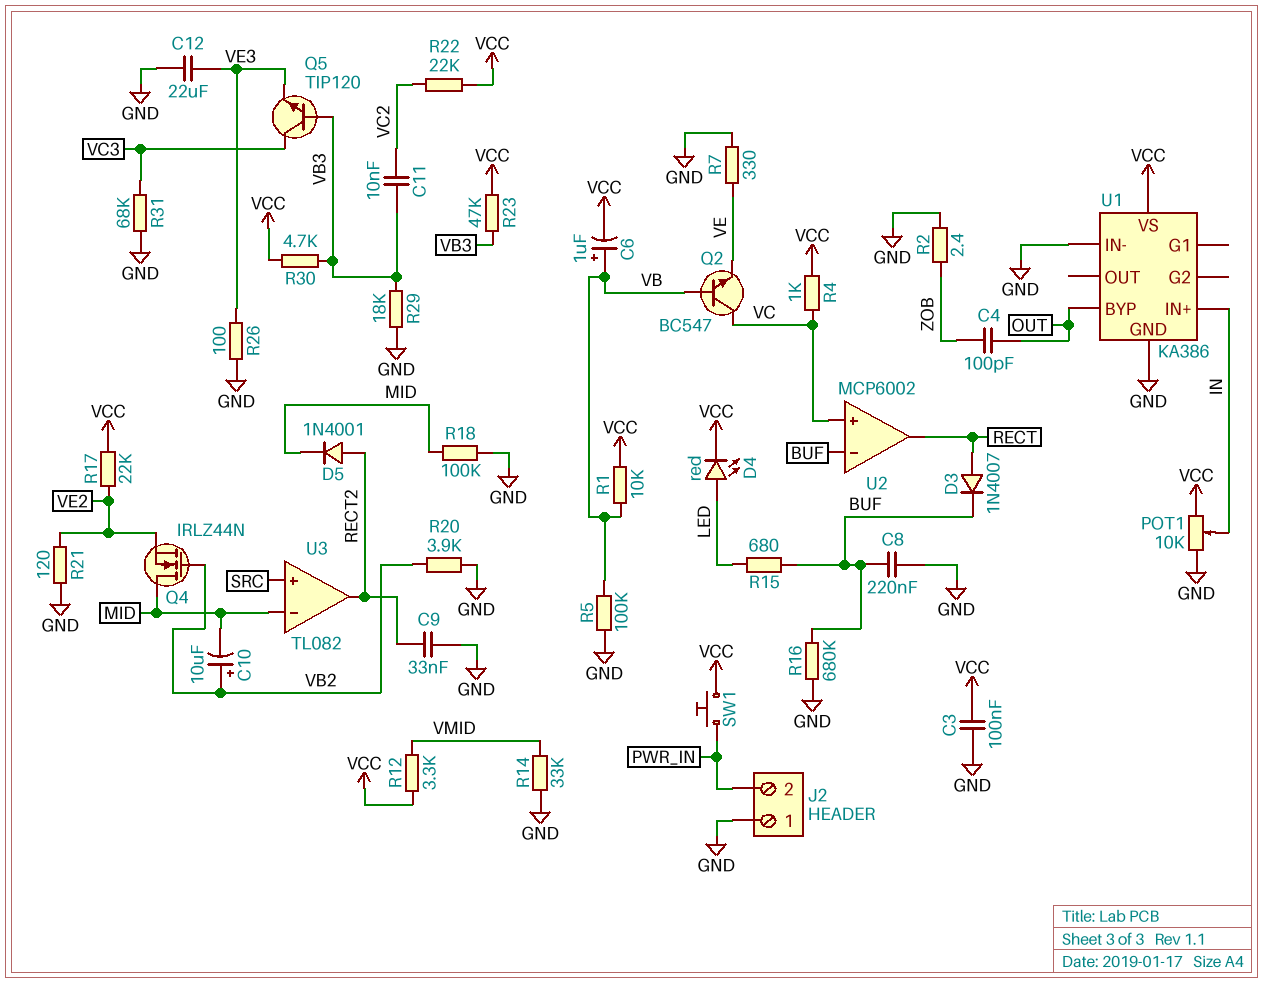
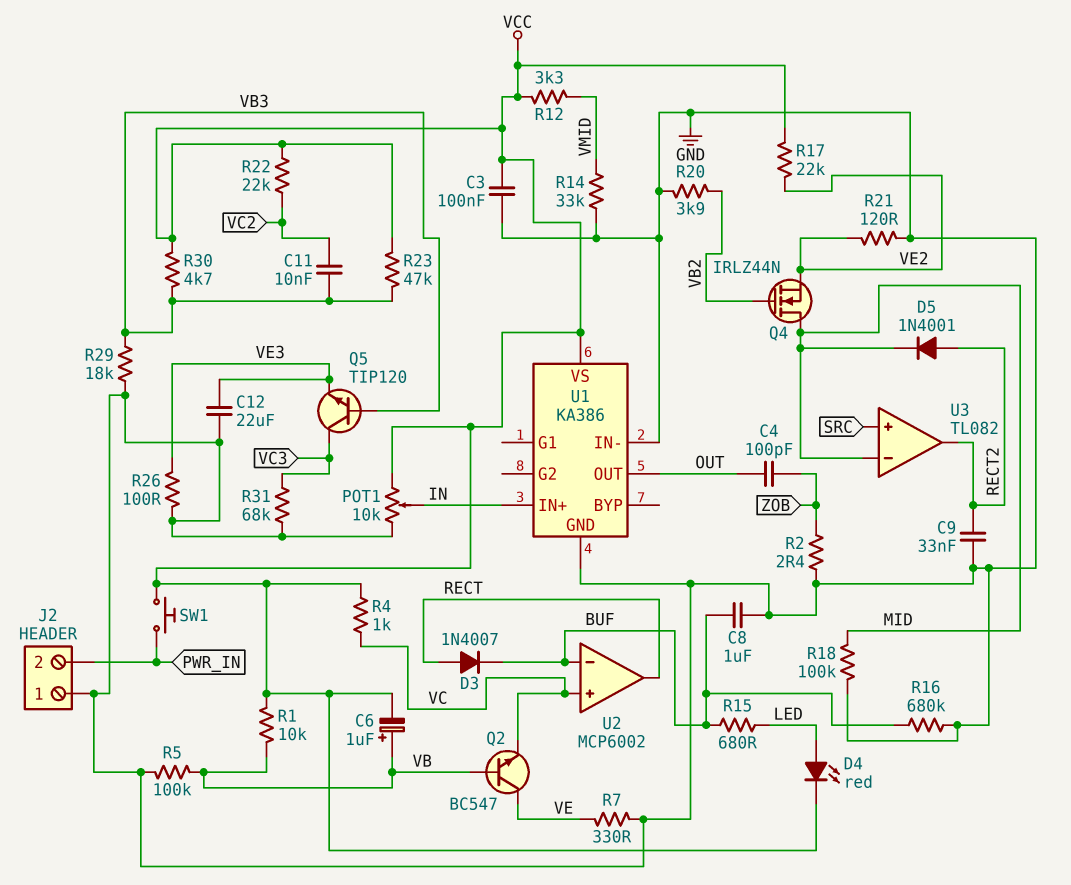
C8: 220nF (BUF, GND) -> 1uF (BUF, GND)
C10: 10uF (plus VB2, minus MID) -> none
Q2: NPN BC547 (B VB, C VC, E VE) -> NPN BC547 (B VB, C VE, E VC)
U1 pin BYP: OUT -> none
U1 pin OUT: none -> OUT

